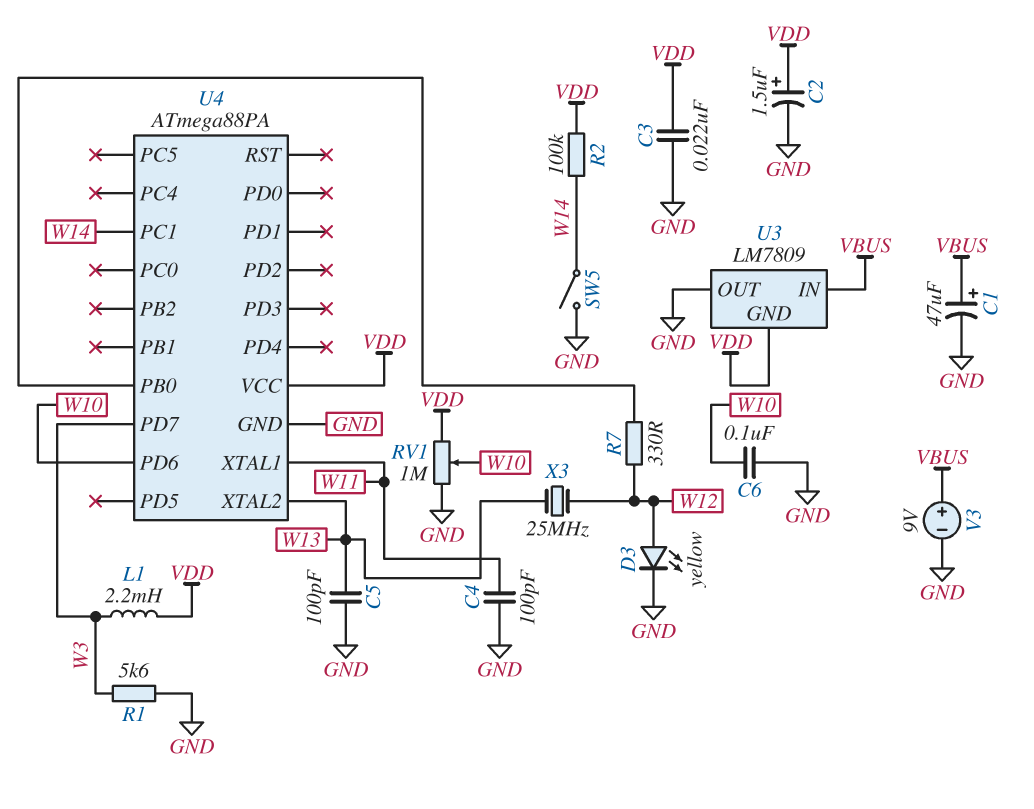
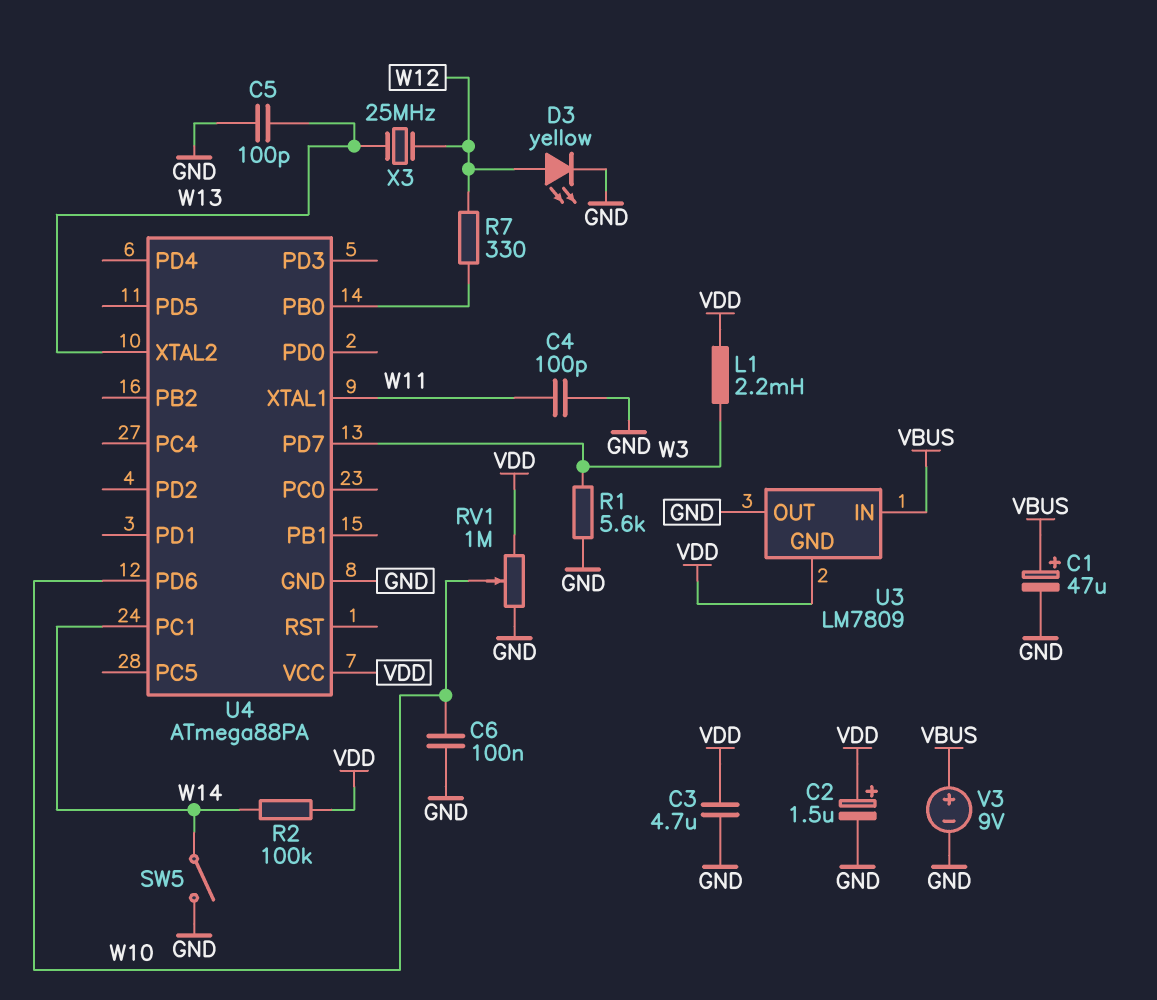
C3: 22nF (GND, VDD) -> 4.7uF (GND, VDD)

